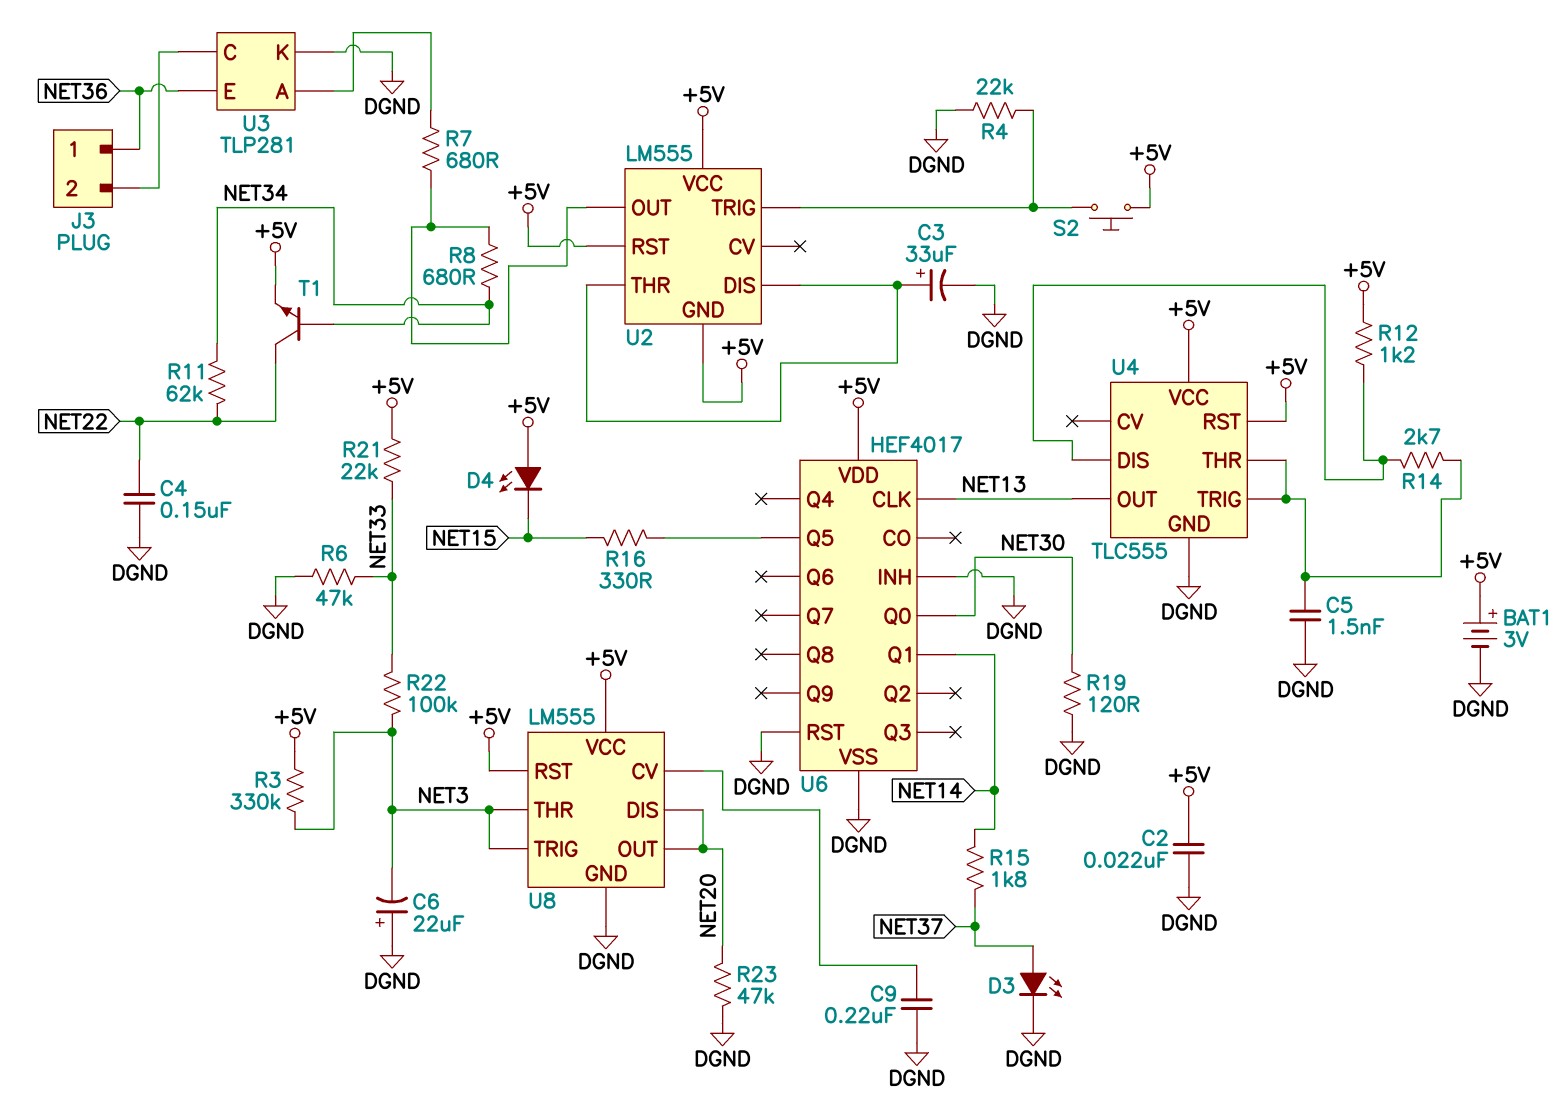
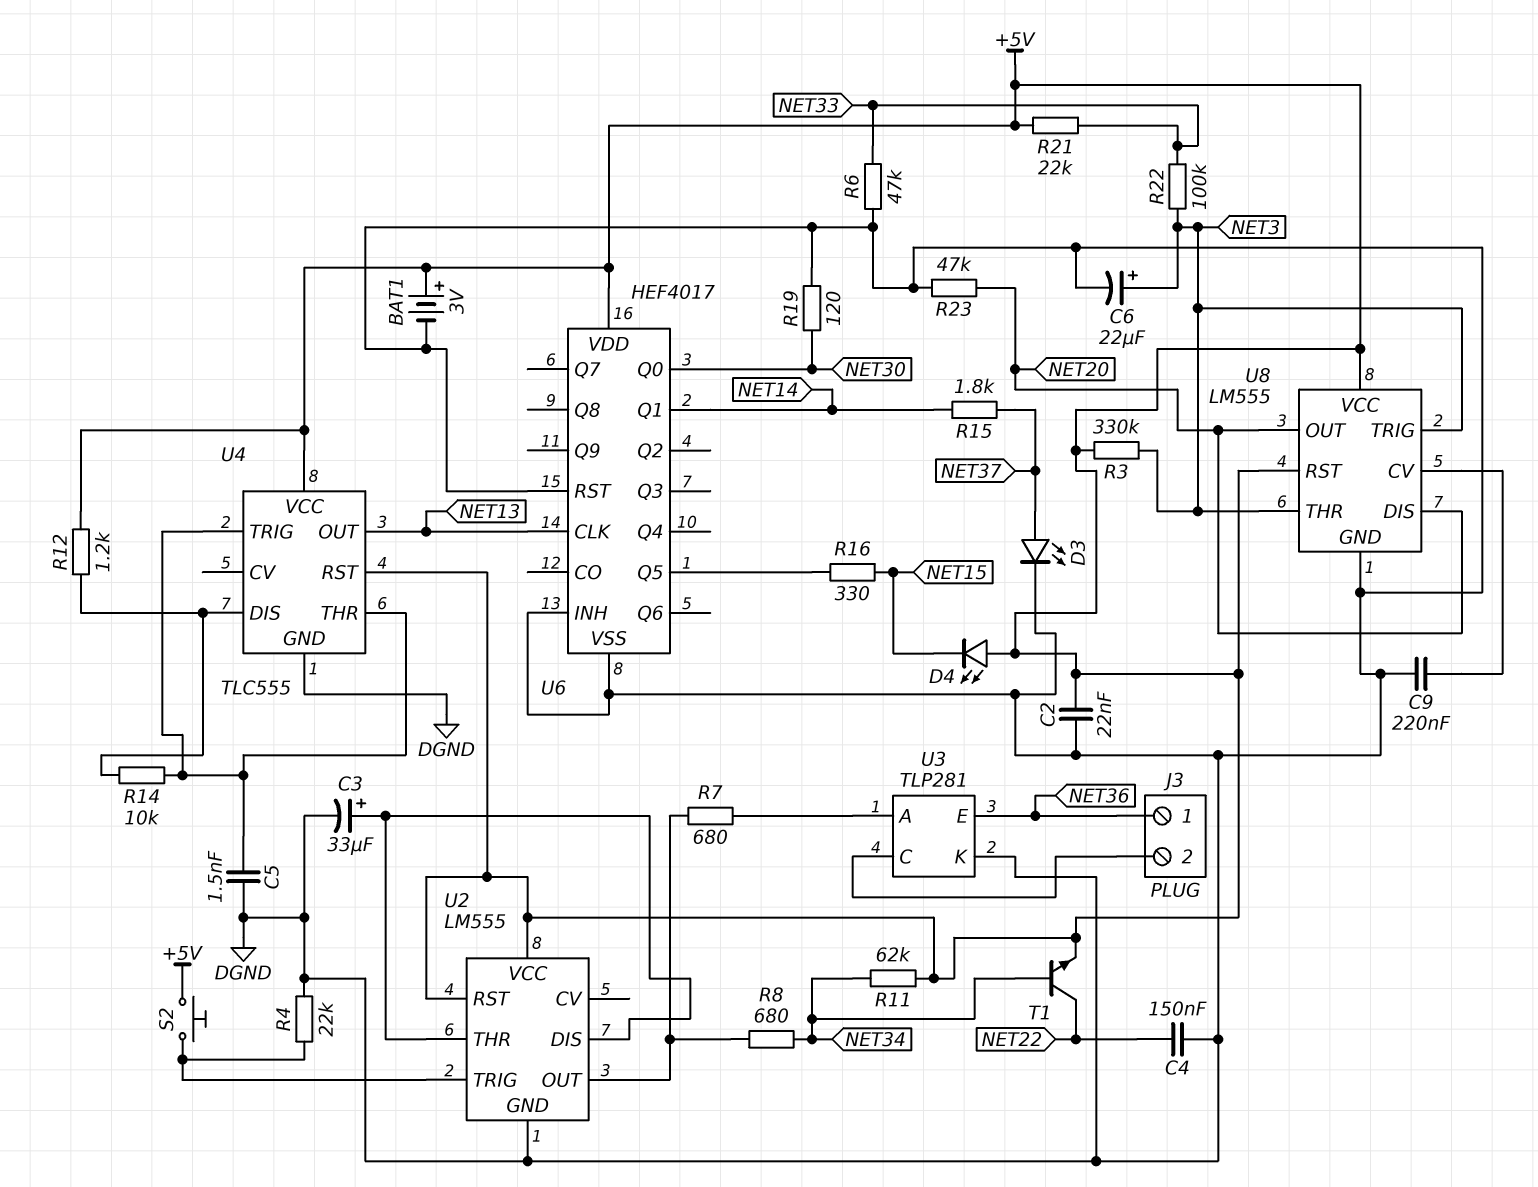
C6: 22uF (plus DGND, minus NET3) -> 22uF (plus NET3, minus DGND)
R11: 62k (NET22, NET34) -> 62k (+5V, NET34)
R14: 2.7k (U4/DIS, U4/THR) -> 10k (U4/DIS, U4/THR)
U2 pin GND: +5V -> DGND

